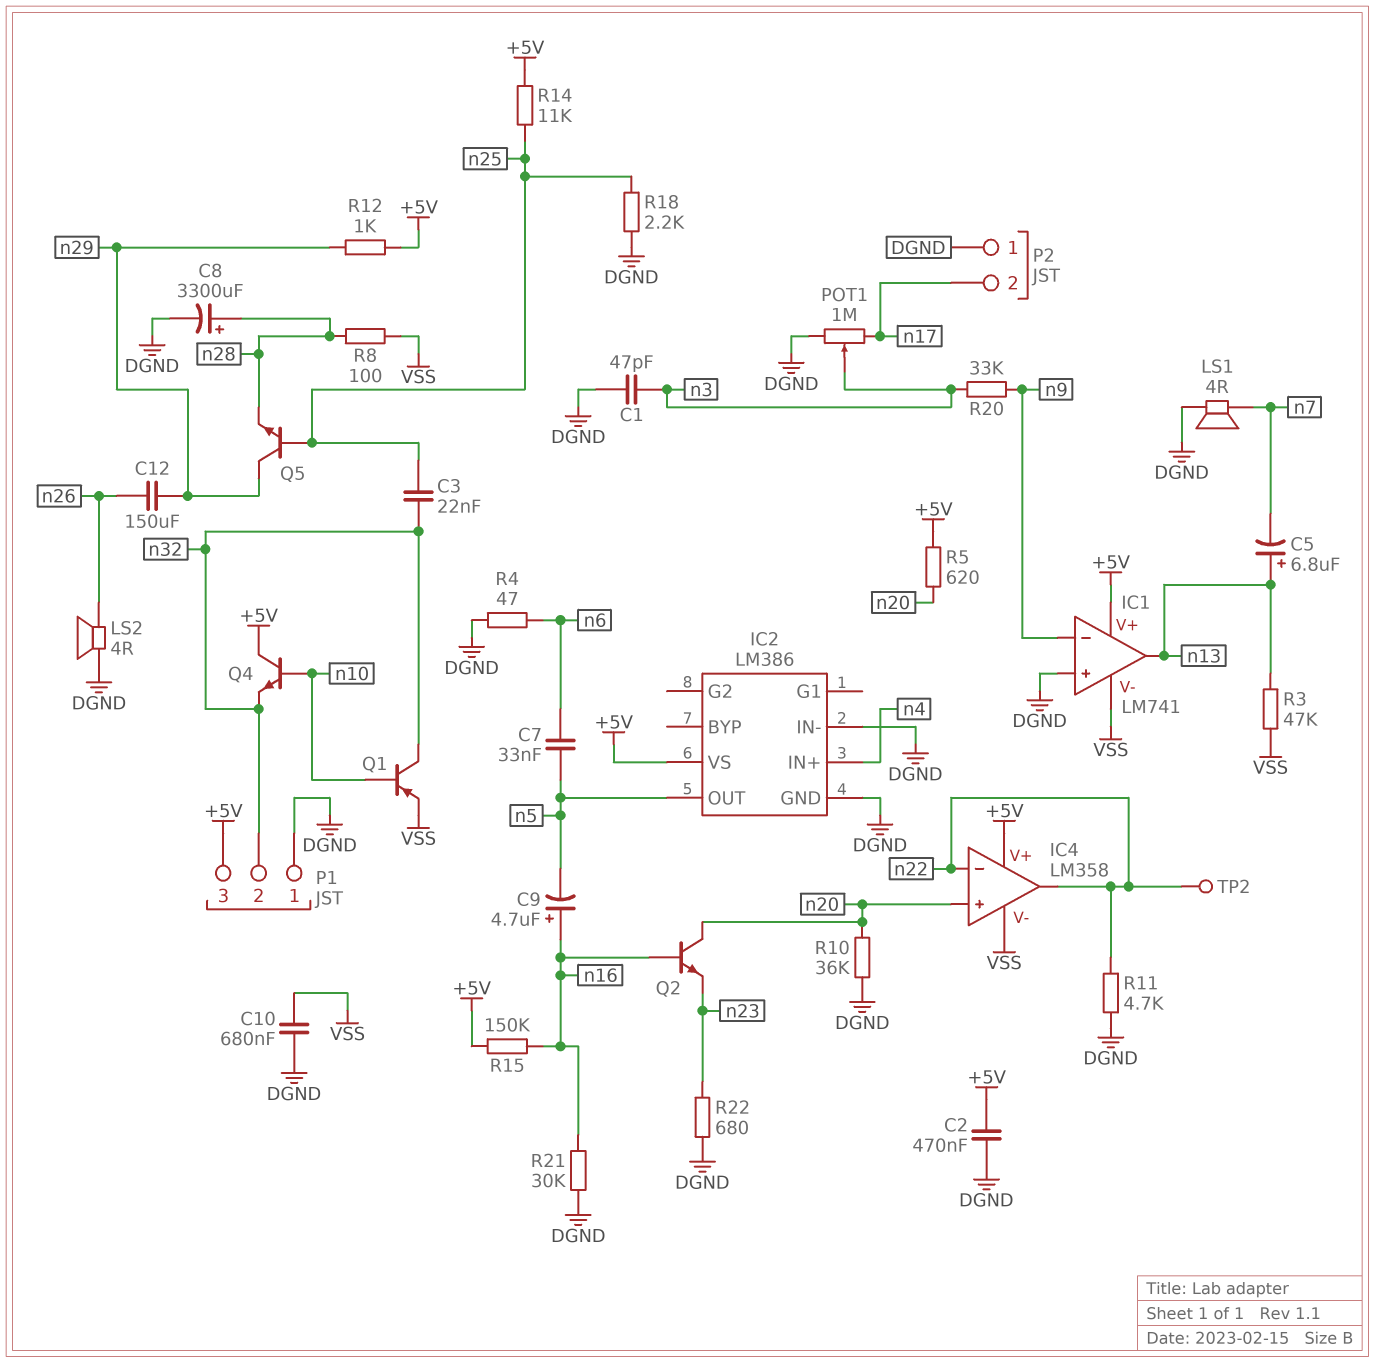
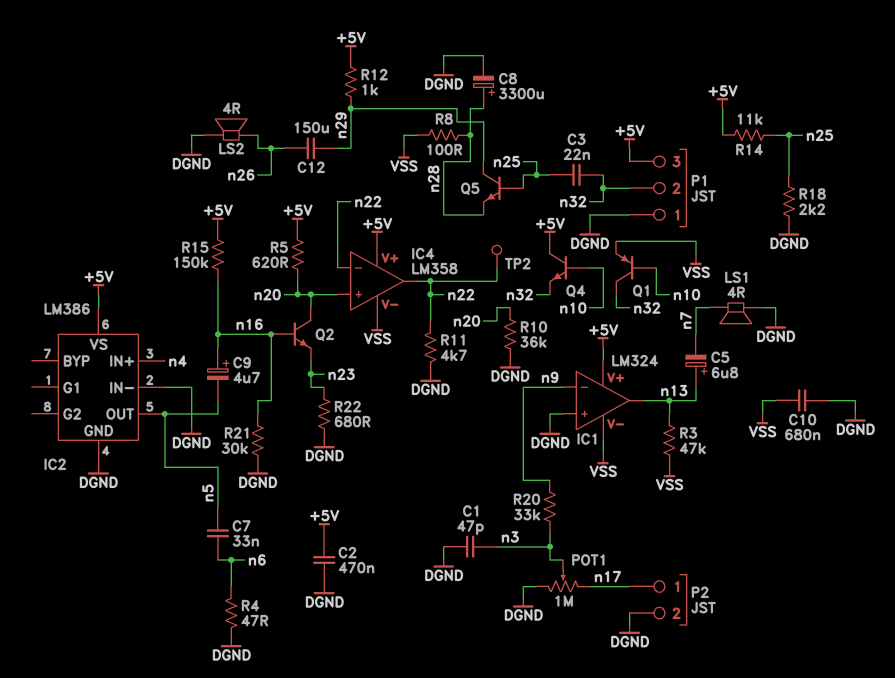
IC1: LM741 -> LM324
P2 pin 1: DGND -> n17
P2 pin 2: n17 -> DGND

